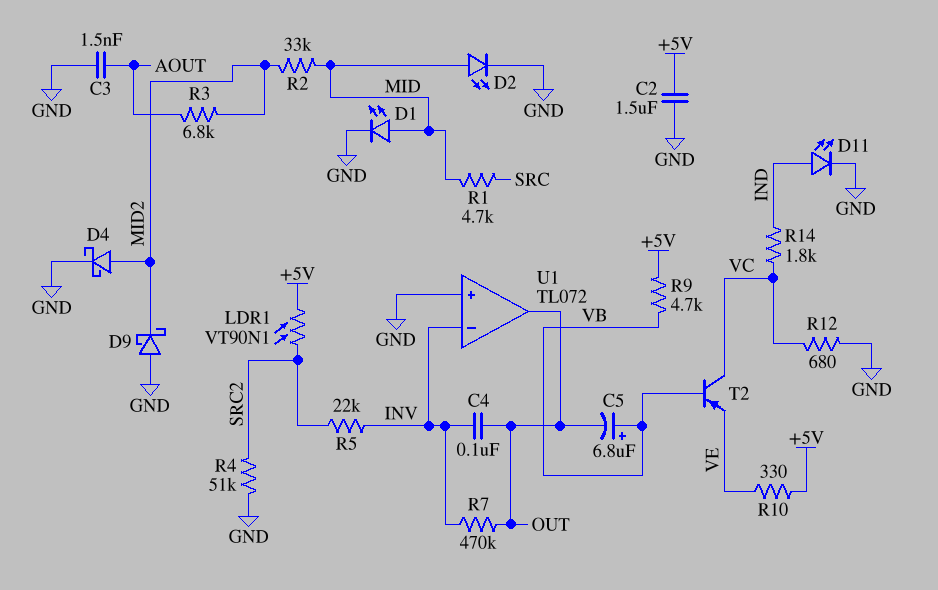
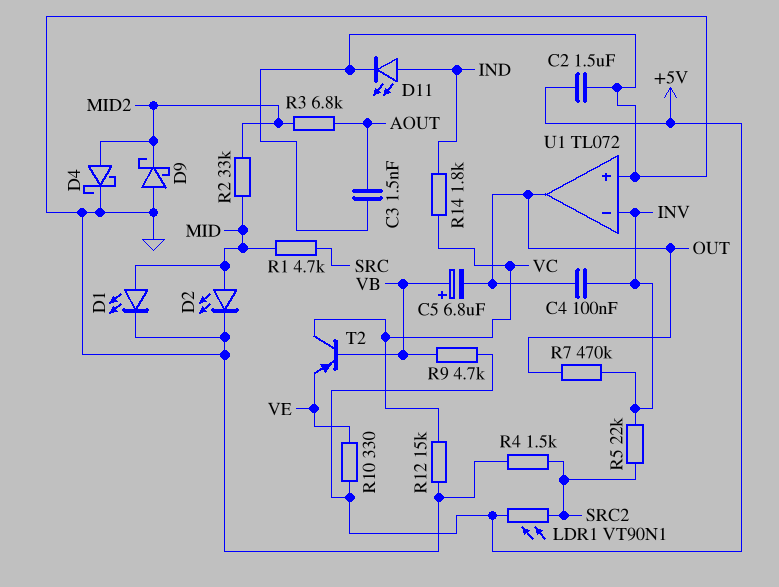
R4: 51k (GND, SRC2) -> 1.5k (GND, SRC2)
R12: 680 (GND, VC) -> 15k (GND, VC)

